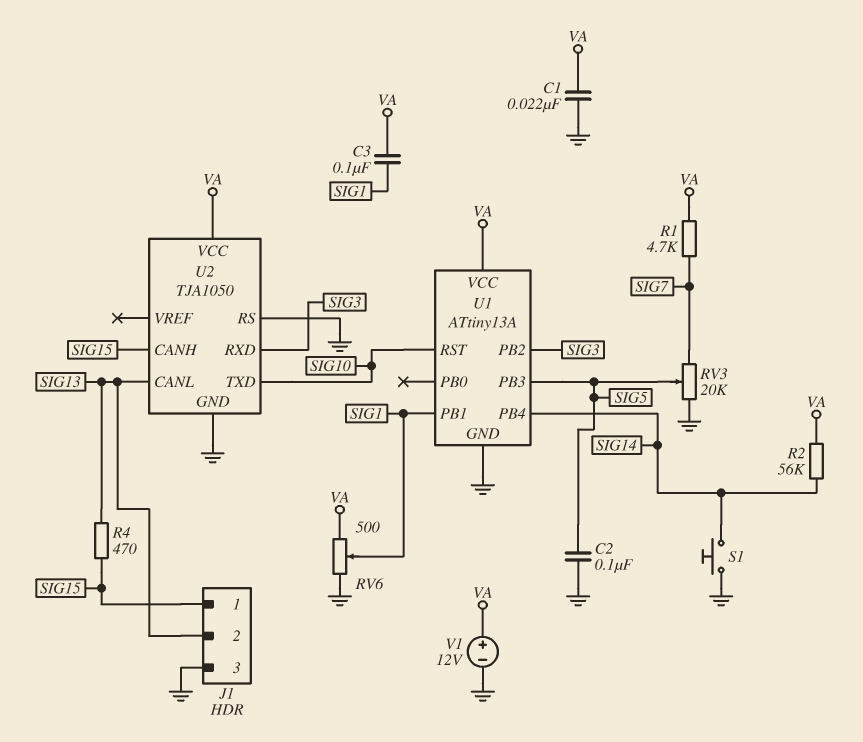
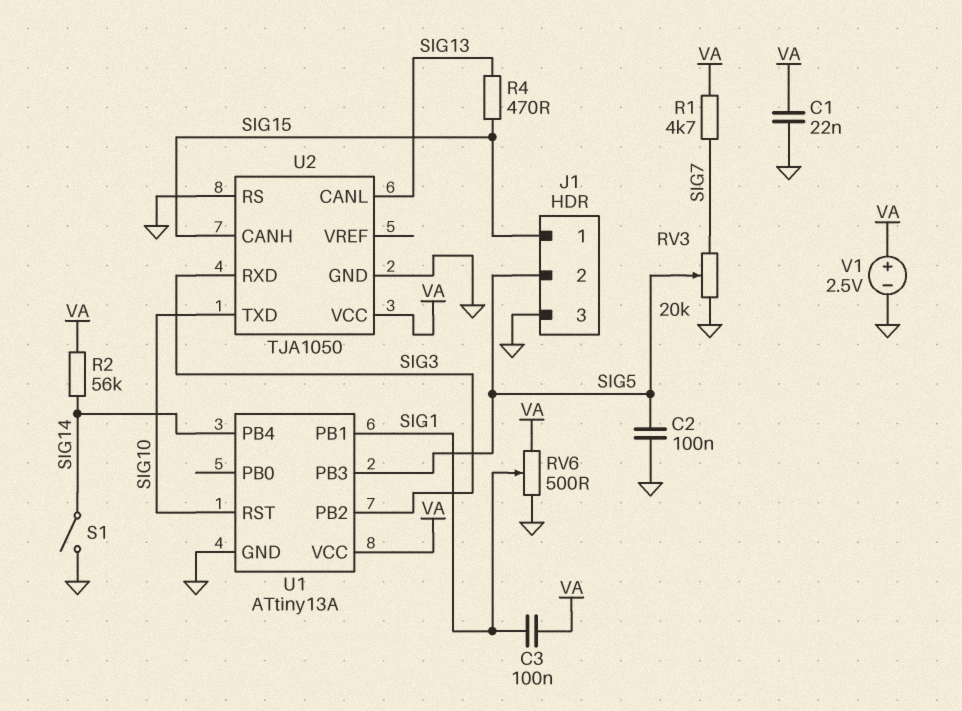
J1 pin 2: SIG13 -> SIG5
S1: button (GND, SIG14) -> switch (GND, SIG14)
V1: 12V (plus VA, minus GND) -> 2.5V (plus VA, minus GND)

